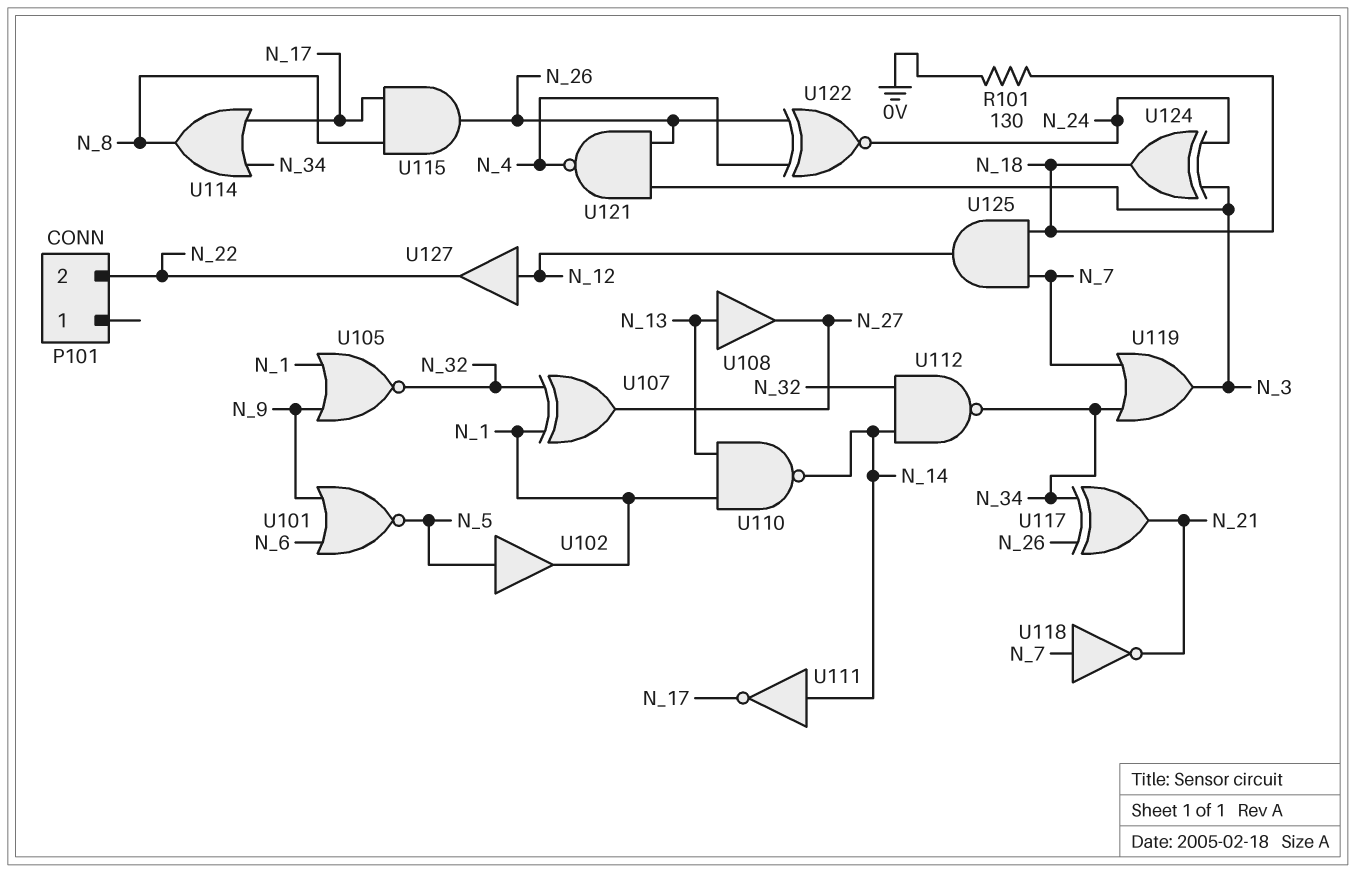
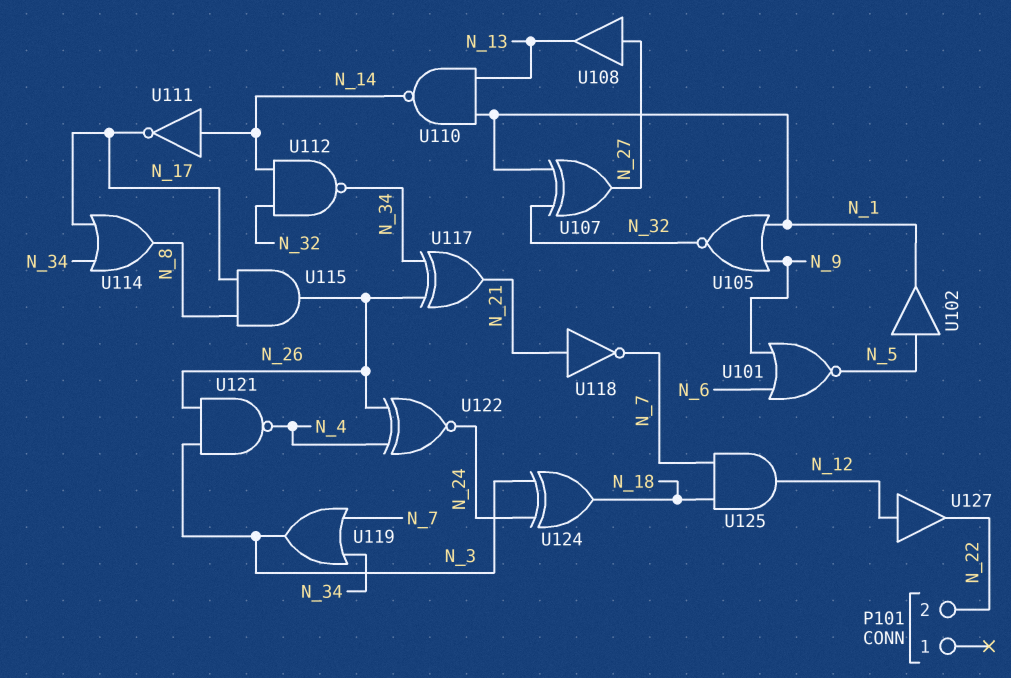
R101: 130 (0V, N_18) -> none
U108: buffer (in N_13, out N_27) -> buffer (in N_27, out N_13)
U118: NOT (in N_7, out N_21) -> NOT (in N_21, out N_7)

